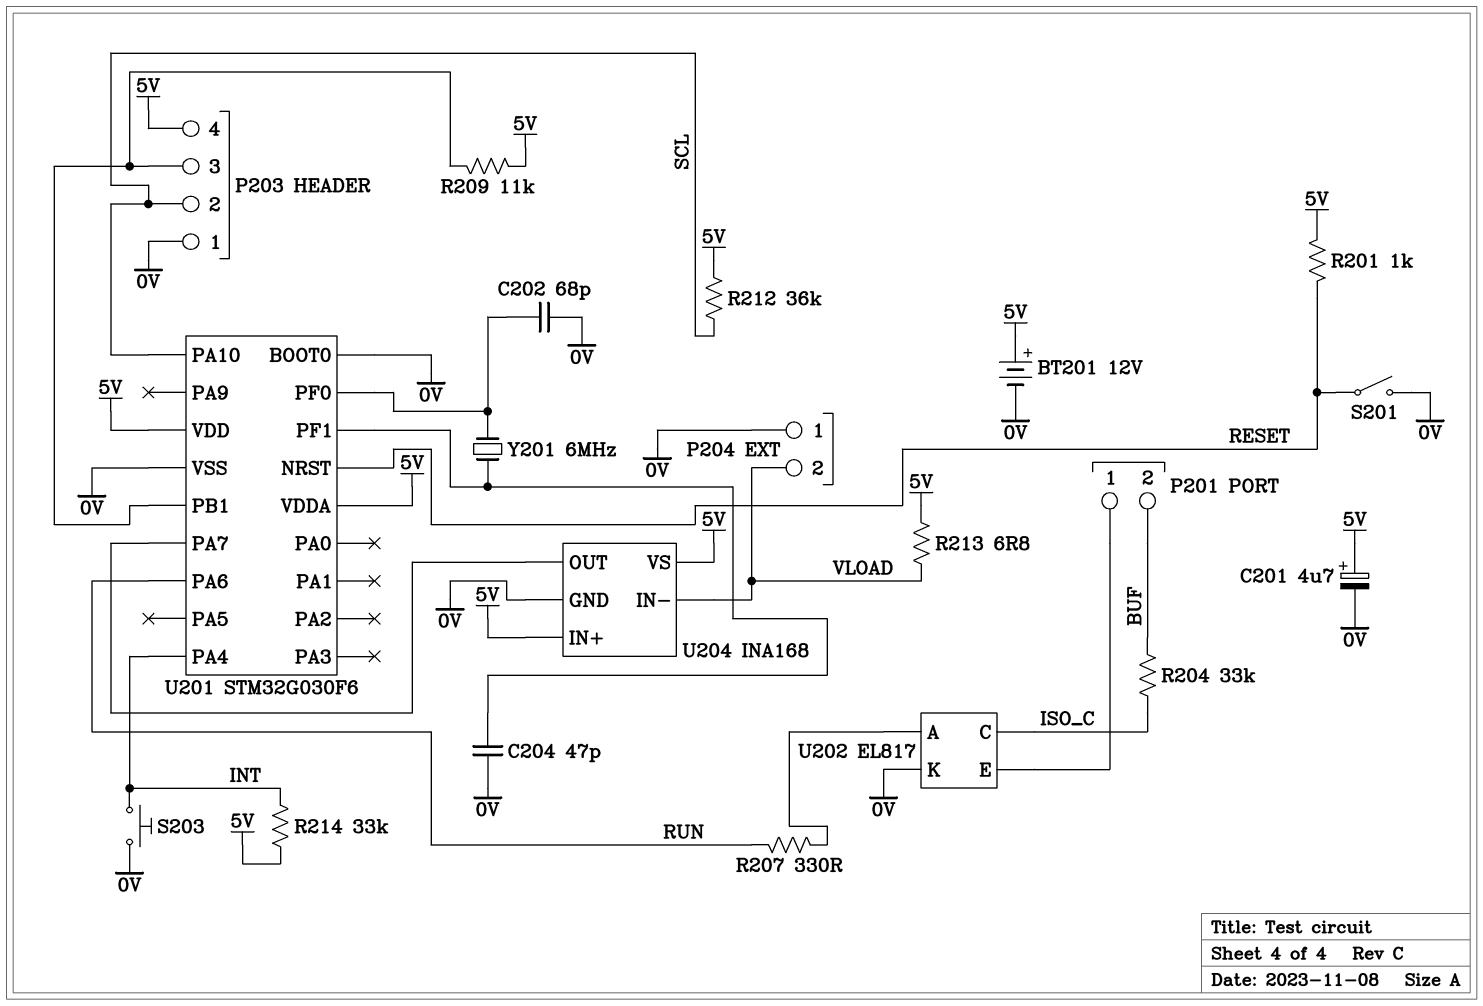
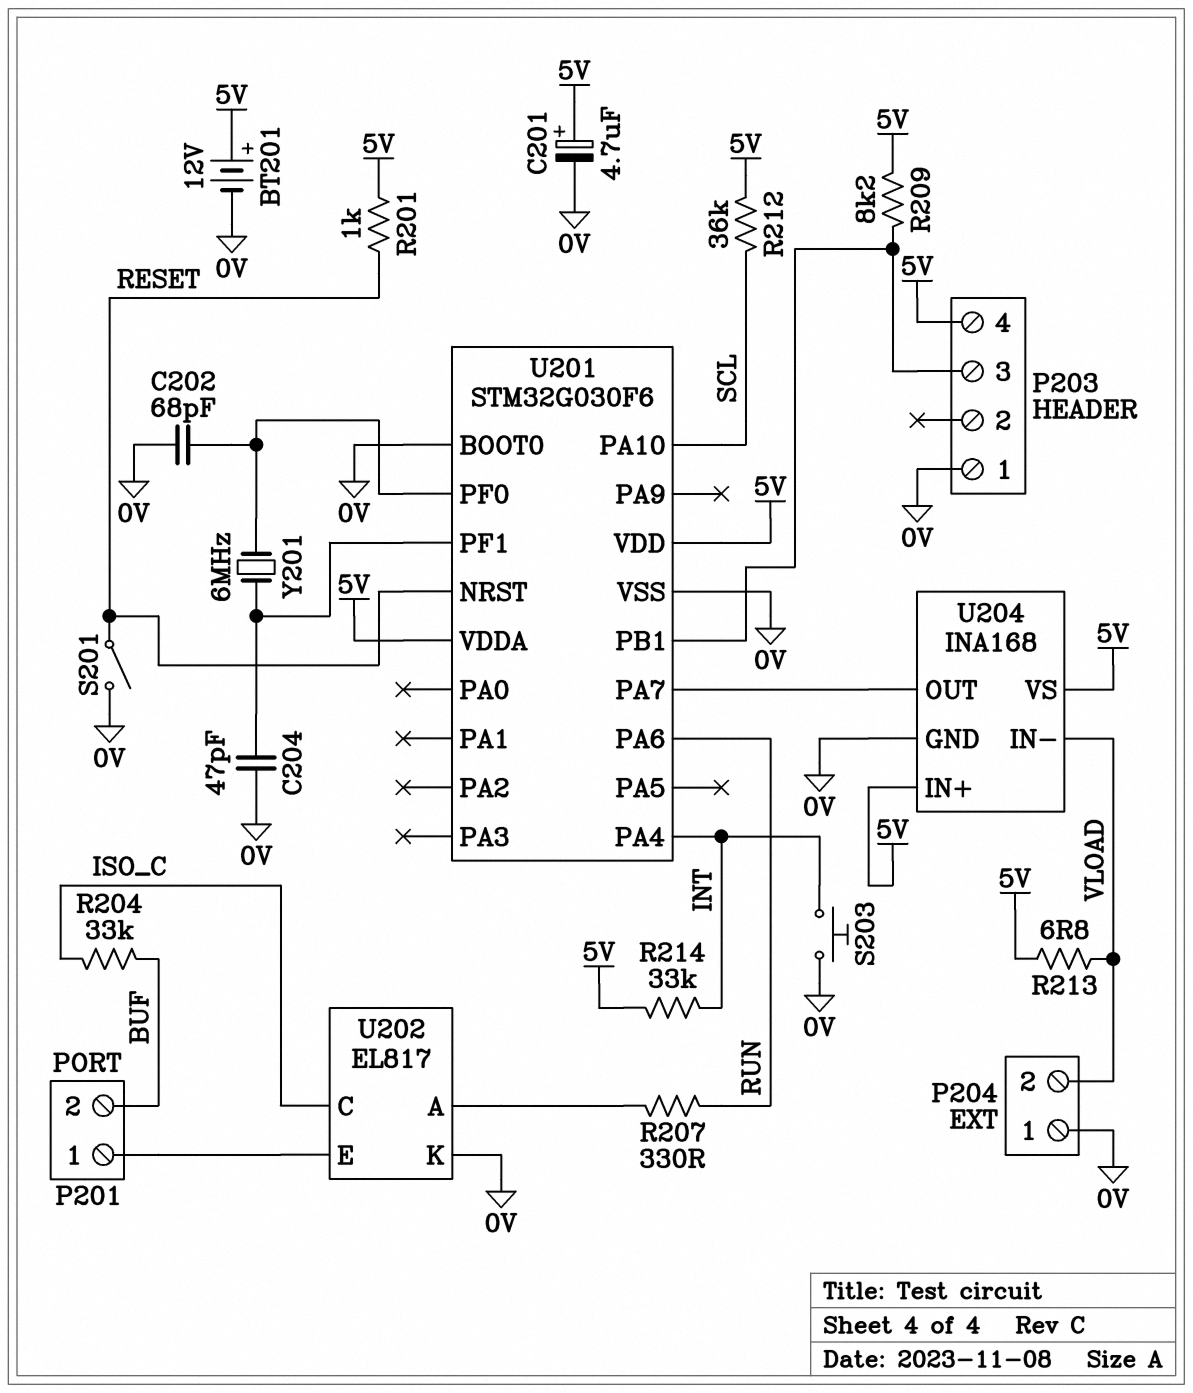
P203 pin 2: SCL -> none
R209: 11k (5V, P203/3) -> 8.2k (5V, P203/3)

